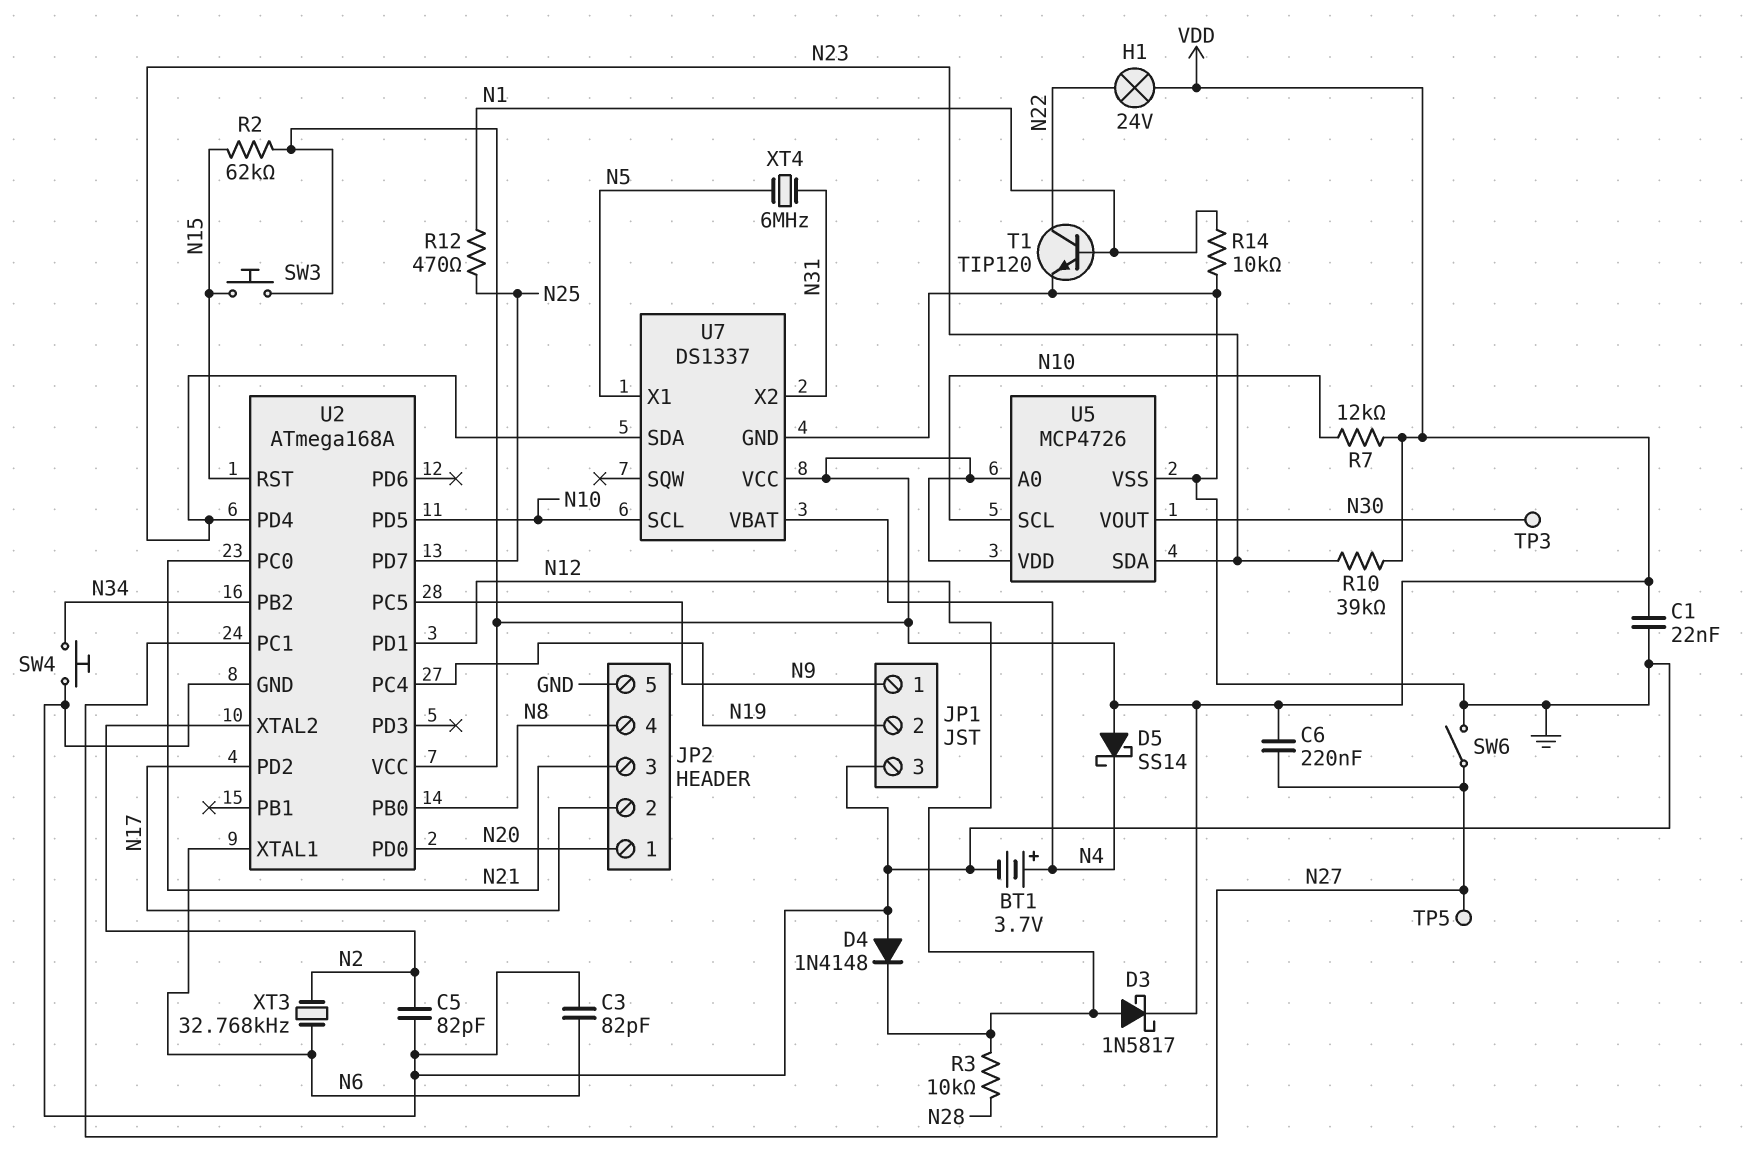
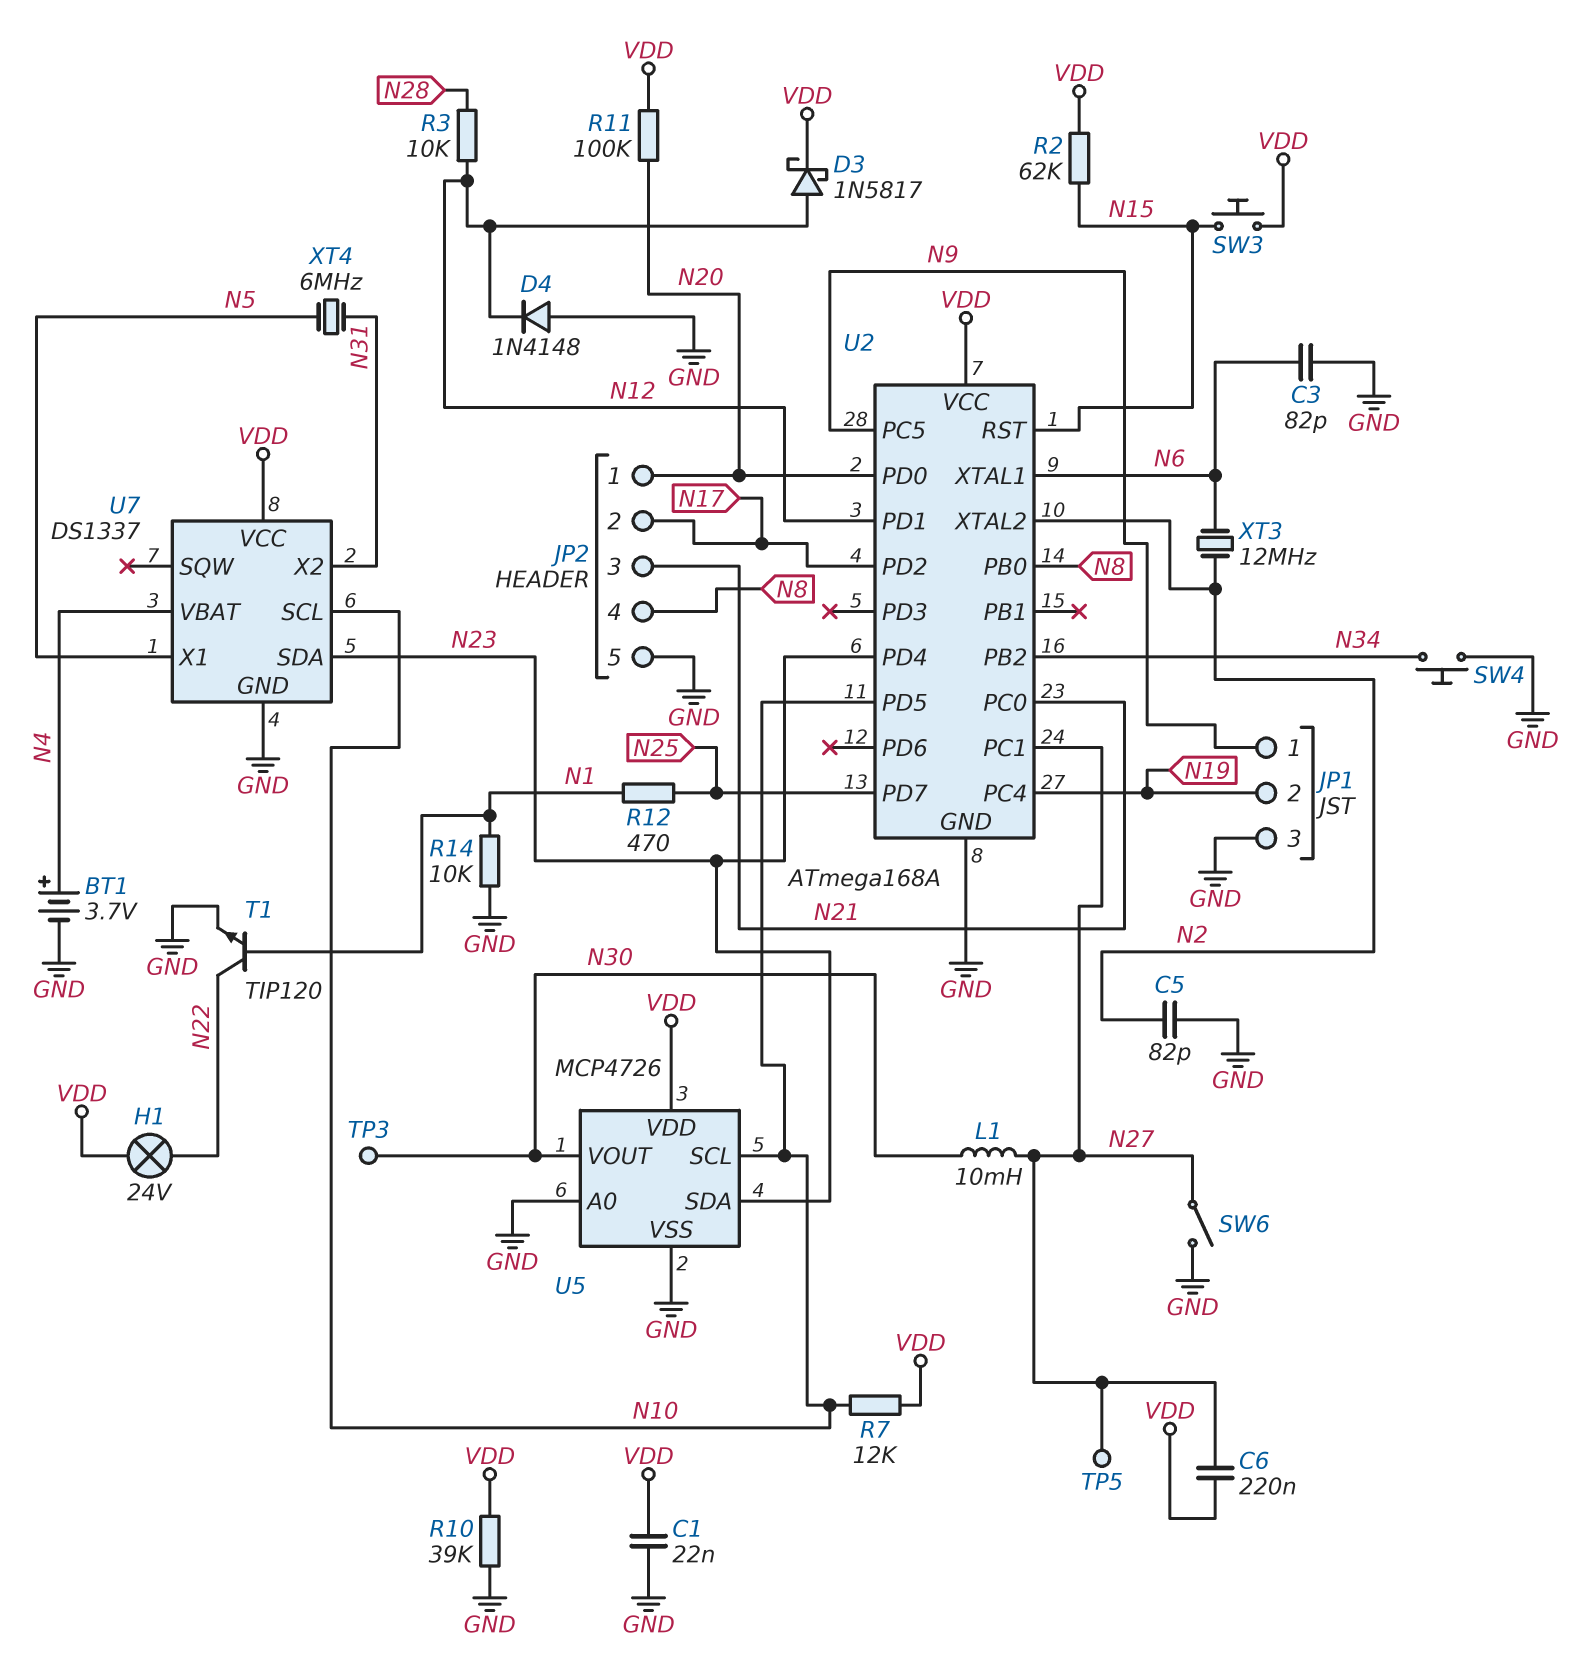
D5: schottky SS14 (A VDD, K N4) -> none
L1: none -> 10mH (N27, N30)
R10: 39k (N23, VDD) -> 39k (GND, VDD)
R11: none -> 100k (N20, VDD)
U5 pin A0: VDD -> GND
XT3: 32.768kHz (N2, N6) -> 12MHz (N2, N6)

